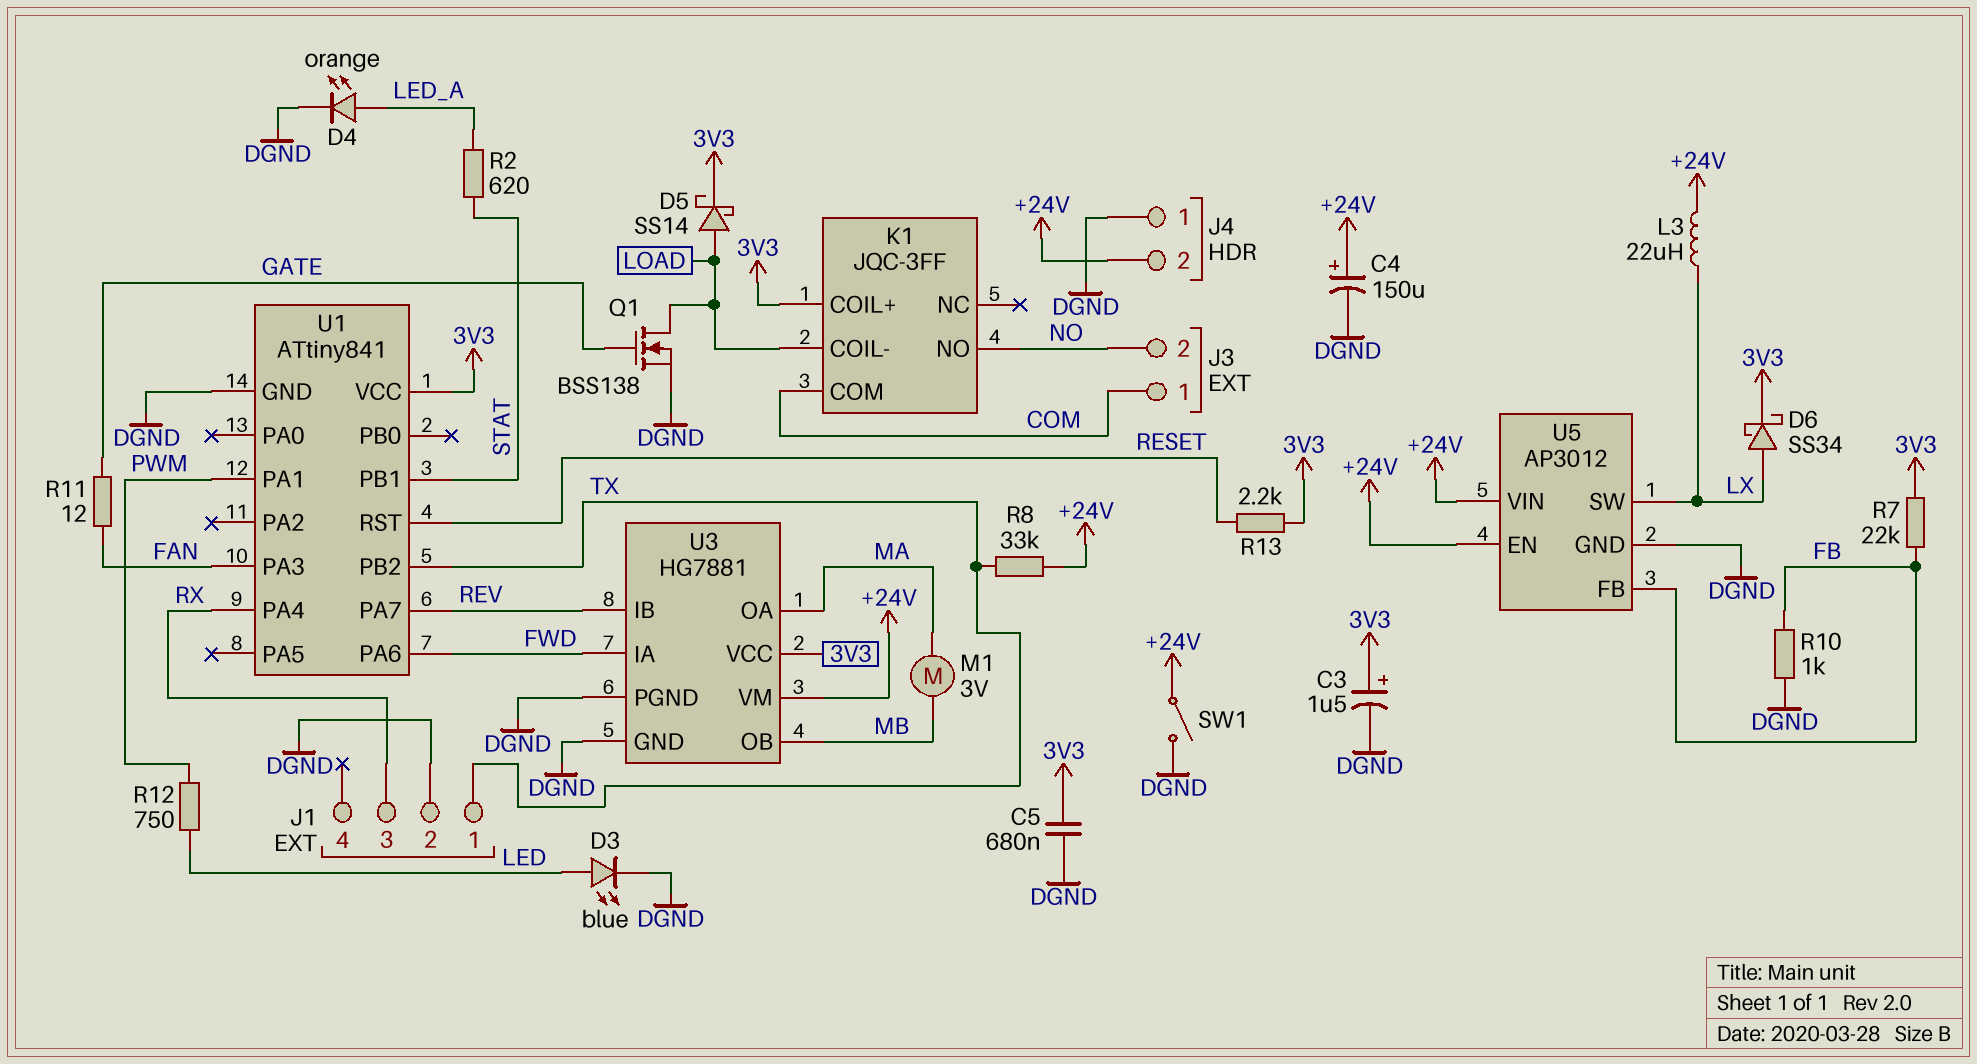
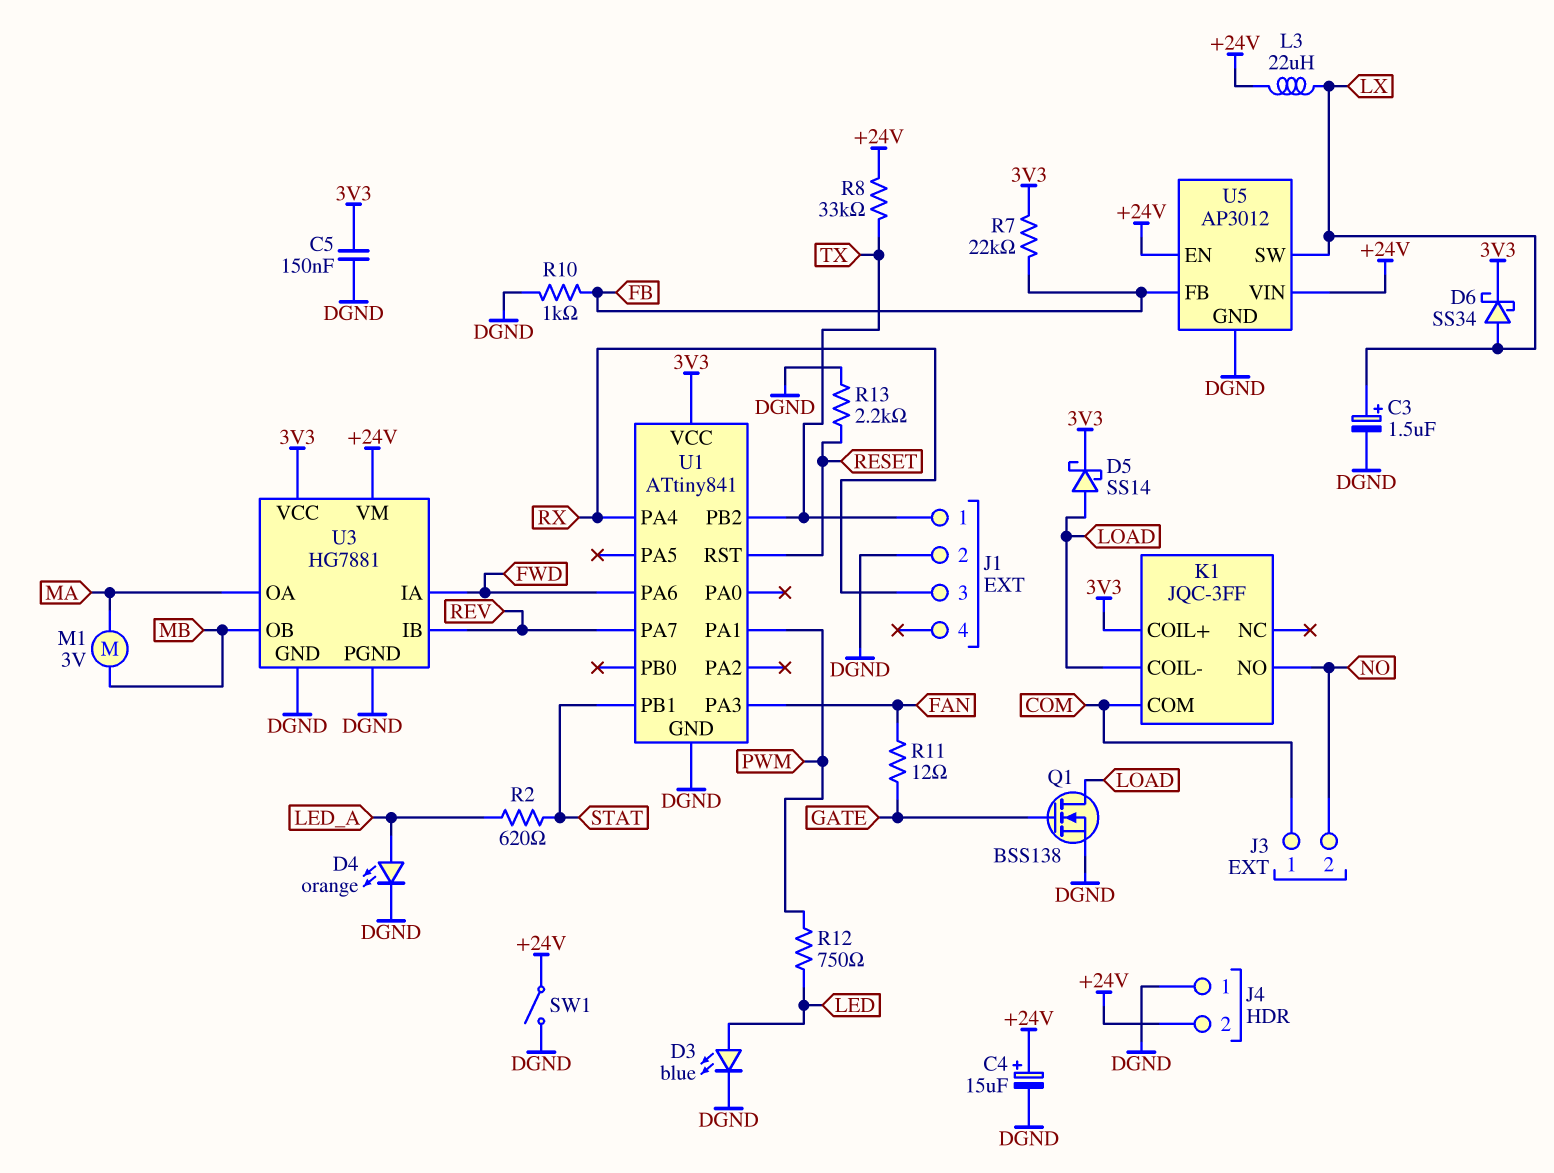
C3: 1.5uF (plus 3V3, minus DGND) -> 1.5uF (plus LX, minus DGND)
C4: 150uF (plus +24V, minus DGND) -> 15uF (plus +24V, minus DGND)
C5: 680nF (3V3, DGND) -> 150nF (3V3, DGND)
R13: 2.2k (3V3, RESET) -> 2.2k (DGND, RESET)

